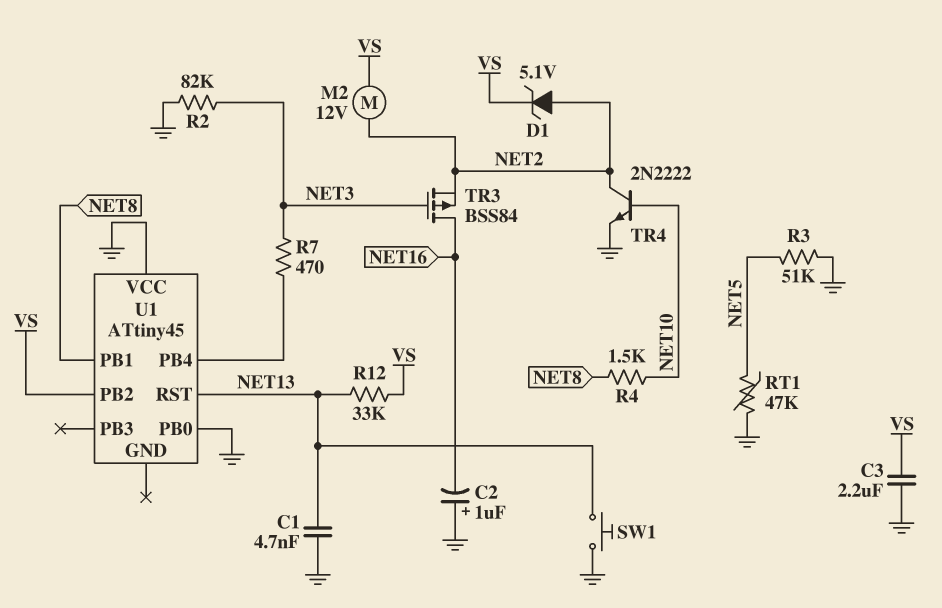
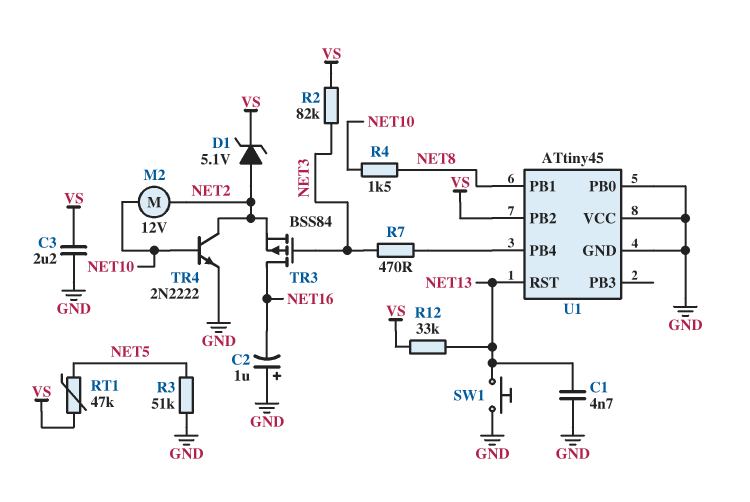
M2: motor 12V (NET2, VS) -> motor 12V (NET2, NET10)
R2: 82k (GND, NET3) -> 82k (NET3, VS)
RT1: 47k (GND, NET5) -> 47k (NET5, VS)
U1 pin GND: none -> GND

